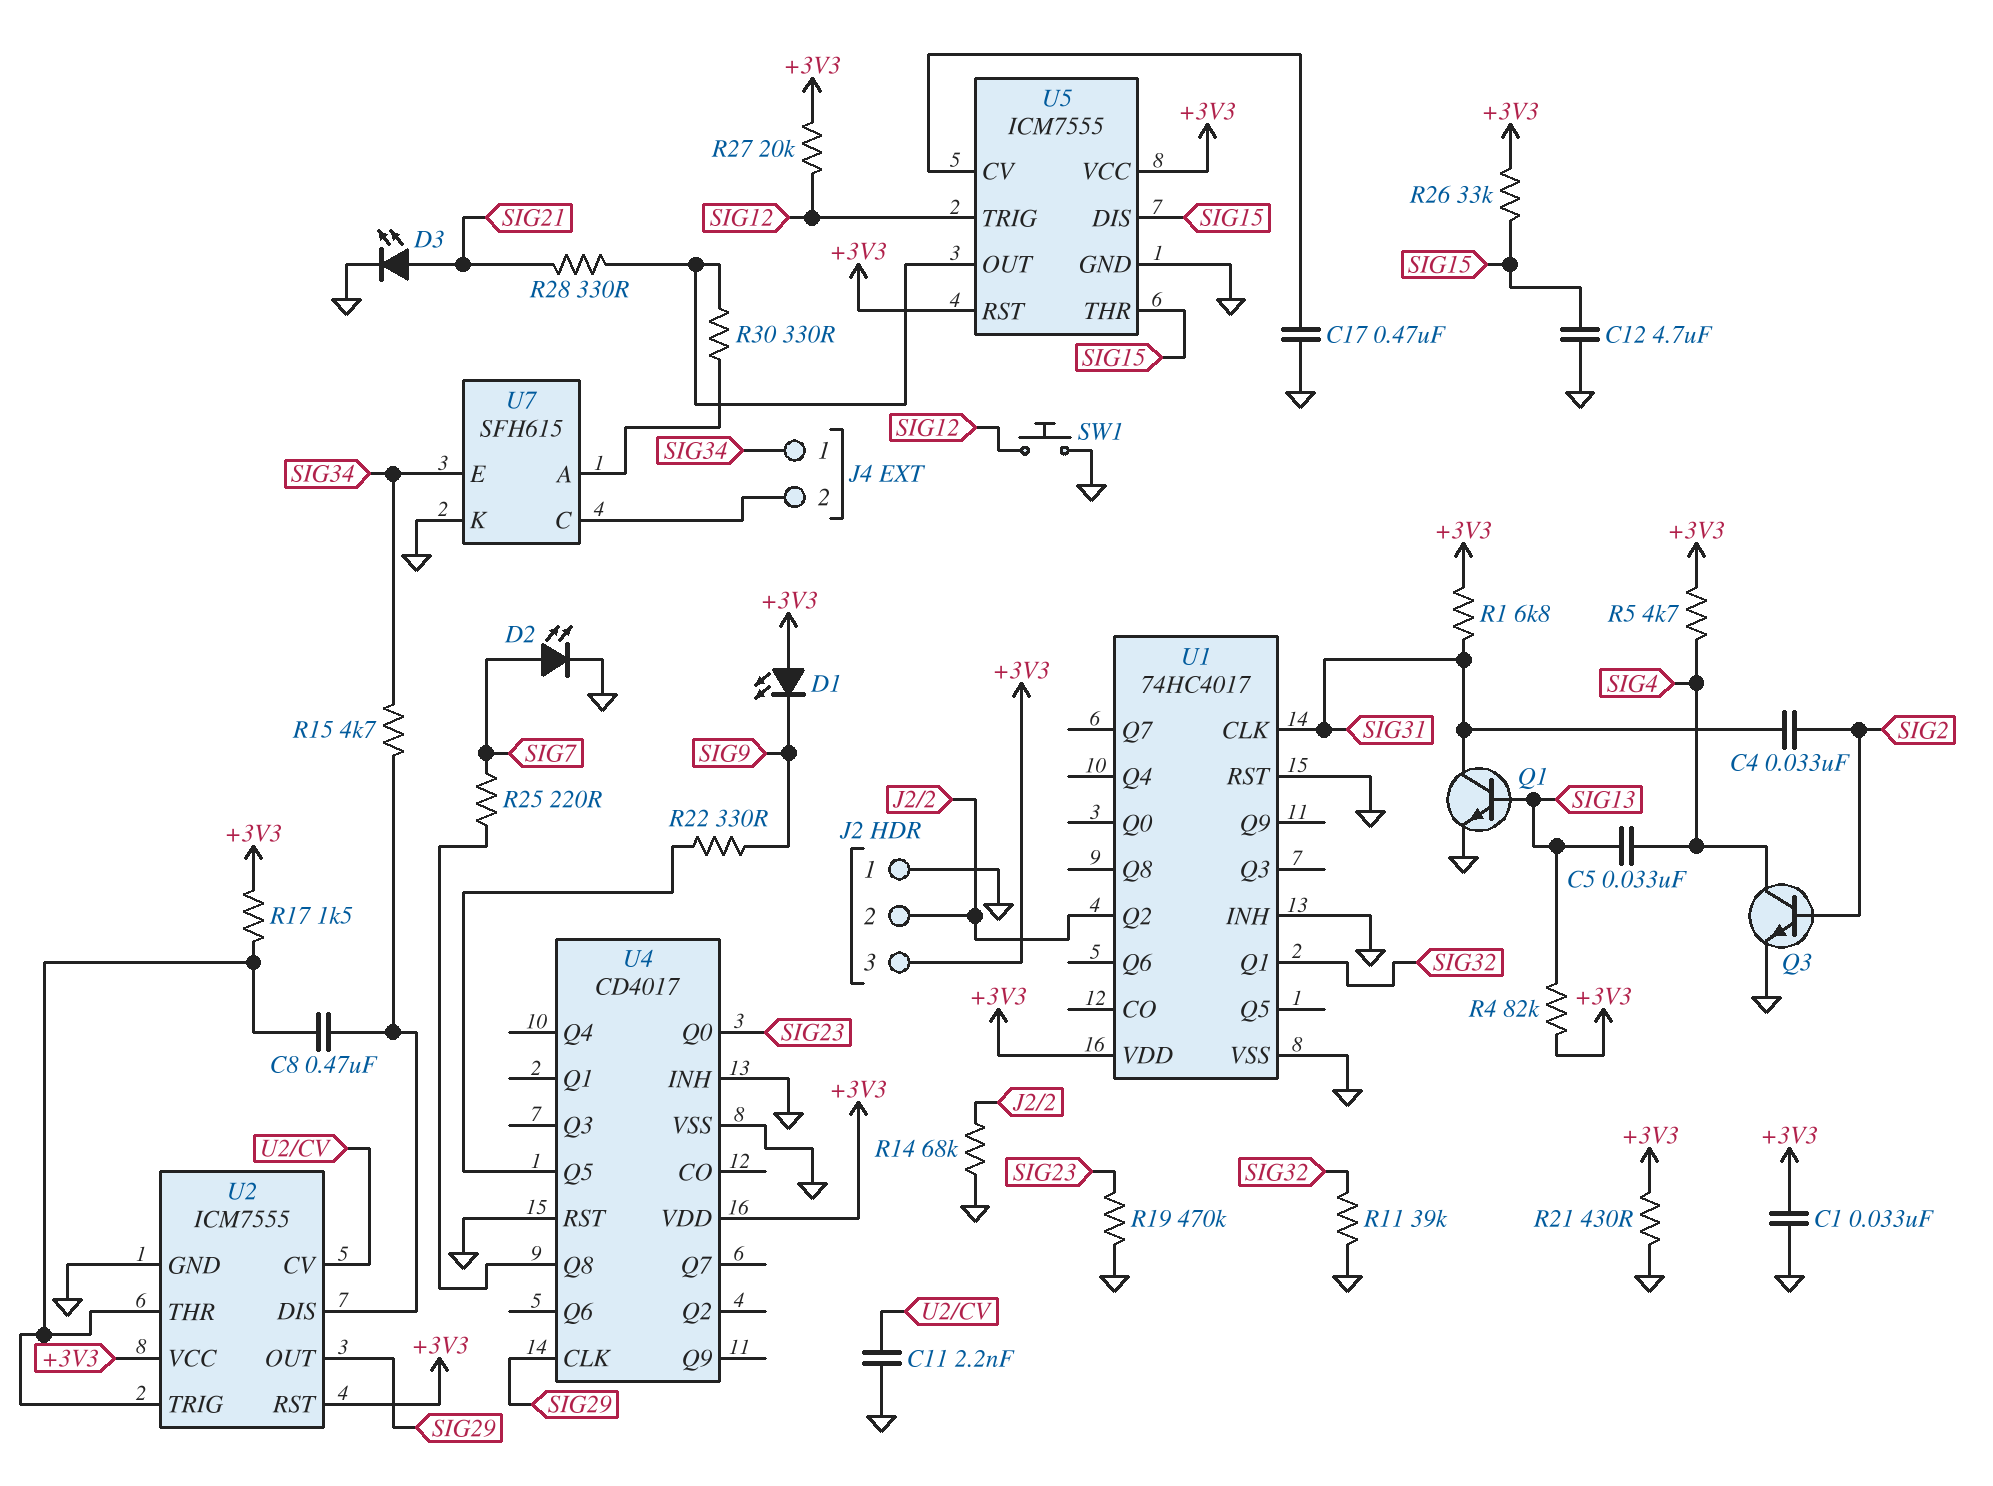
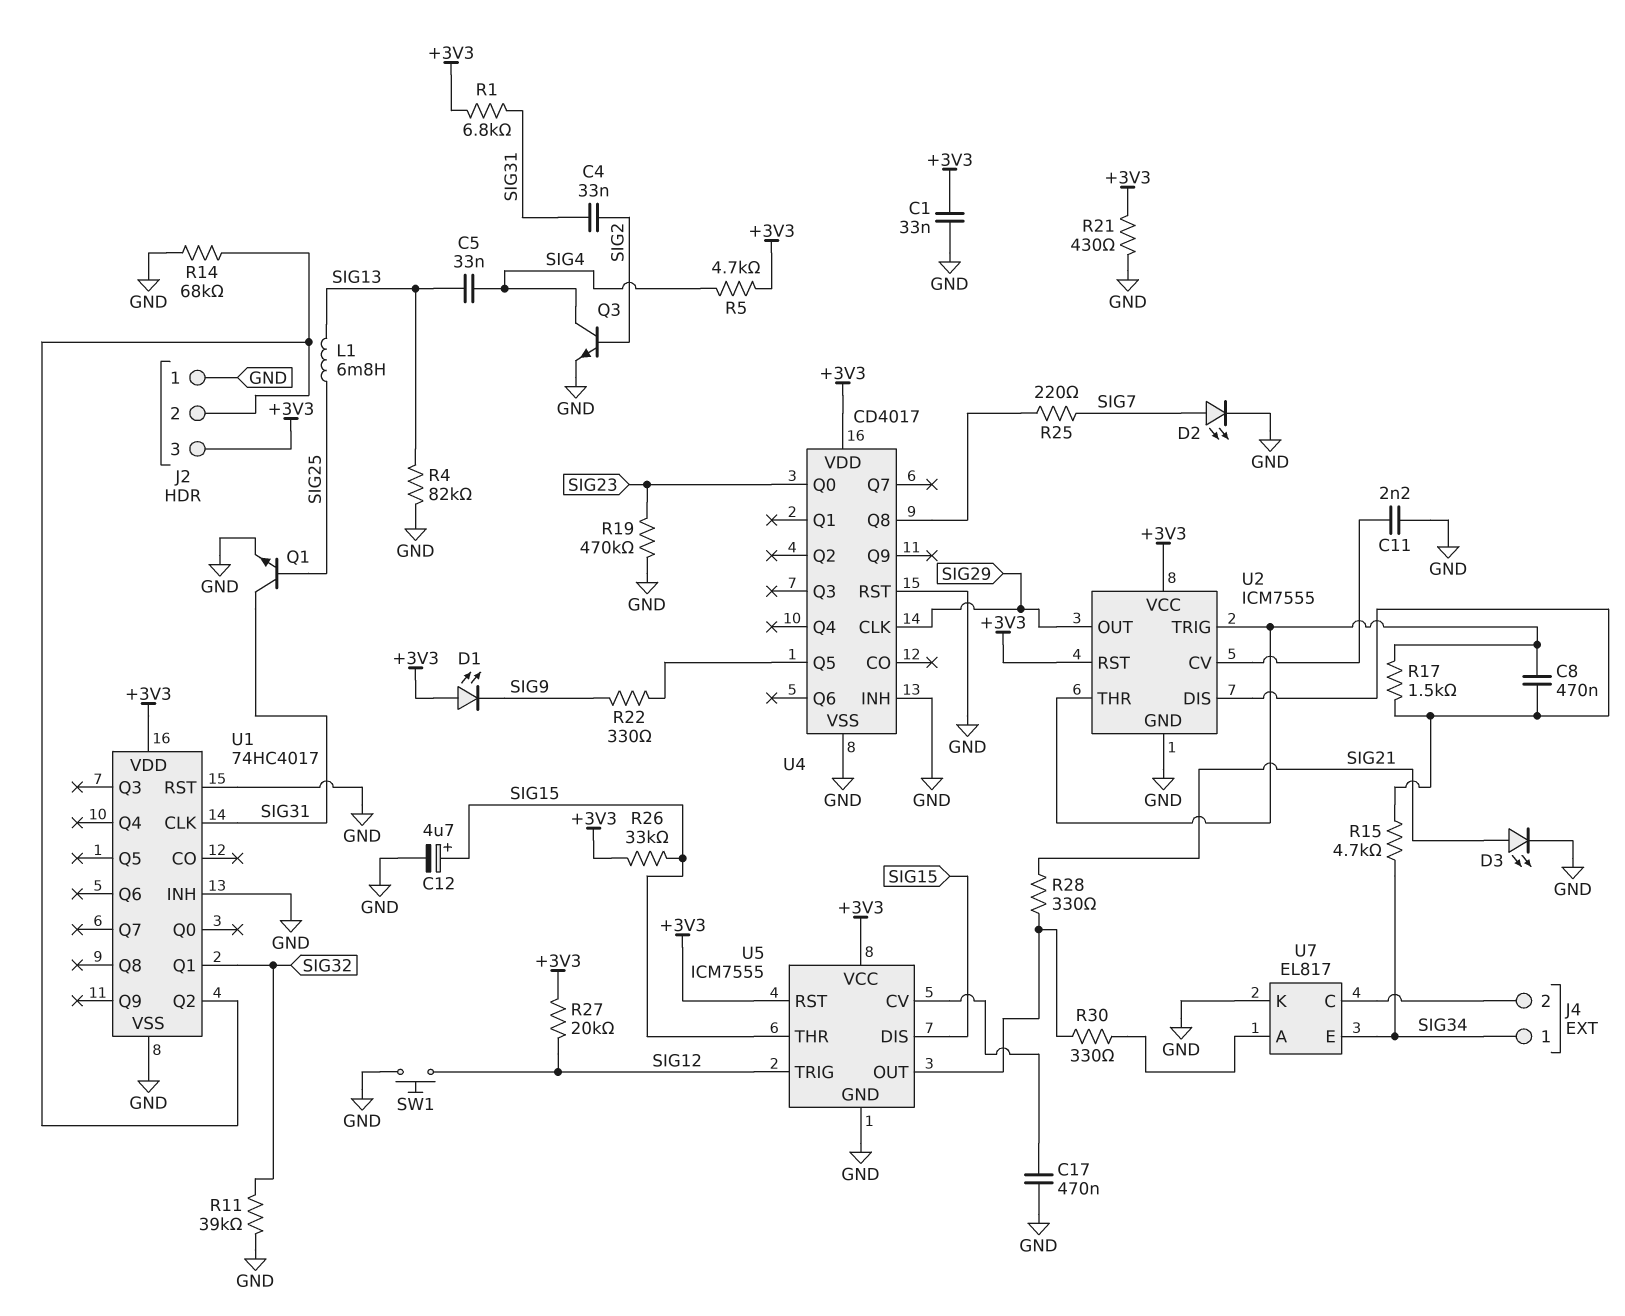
C12: 4.7uF (GND, SIG15) -> 4.7uF (plus SIG15, minus GND)
L1: none -> 6.8mH (SIG13, SIG25)
Q1: NPN (B SIG13, C SIG31, E GND) -> NPN (B SIG25, C SIG31, E GND)
R4: 82k (+3V3, SIG13) -> 82k (GND, SIG13)
R17: 1.5k (+3V3, U2/THR) -> 1.5k (U2/DIS, U2/THR)
U7: SFH615 -> EL817

